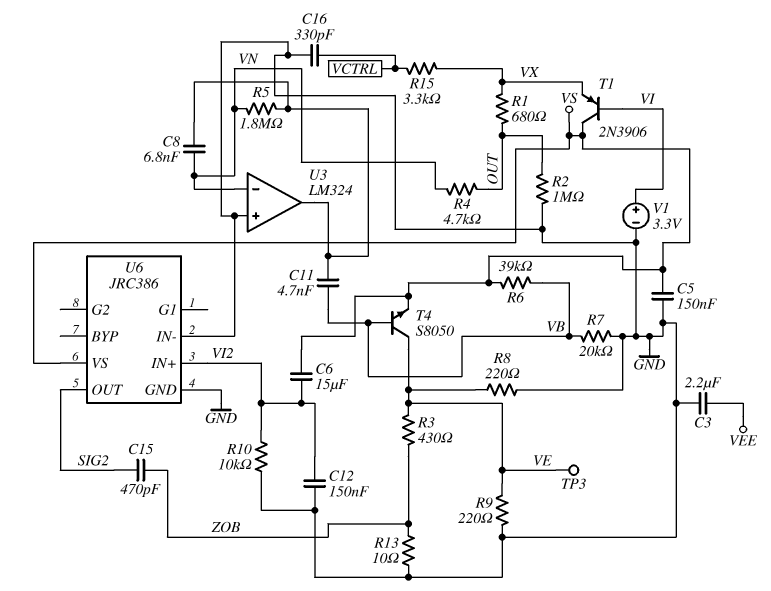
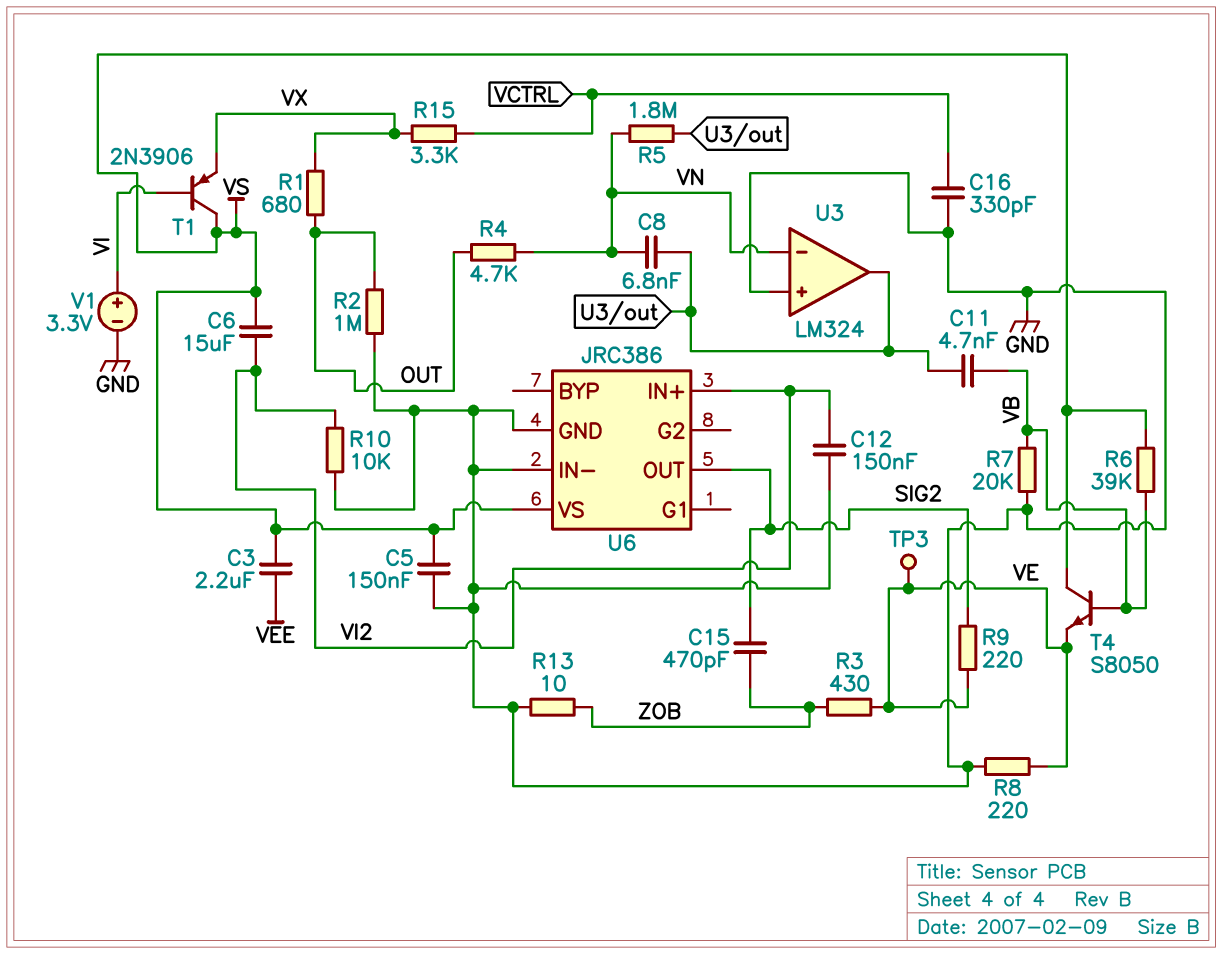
C3: 2.2uF (GND, VEE) -> 2.2uF (VEE, VS)
R9: 220 (GND, VE) -> 220 (SIG2, VE)
T4: NPN S8050 (B VB, C VE, E VS) -> NPN S8050 (B VB, C VS, E VE)

